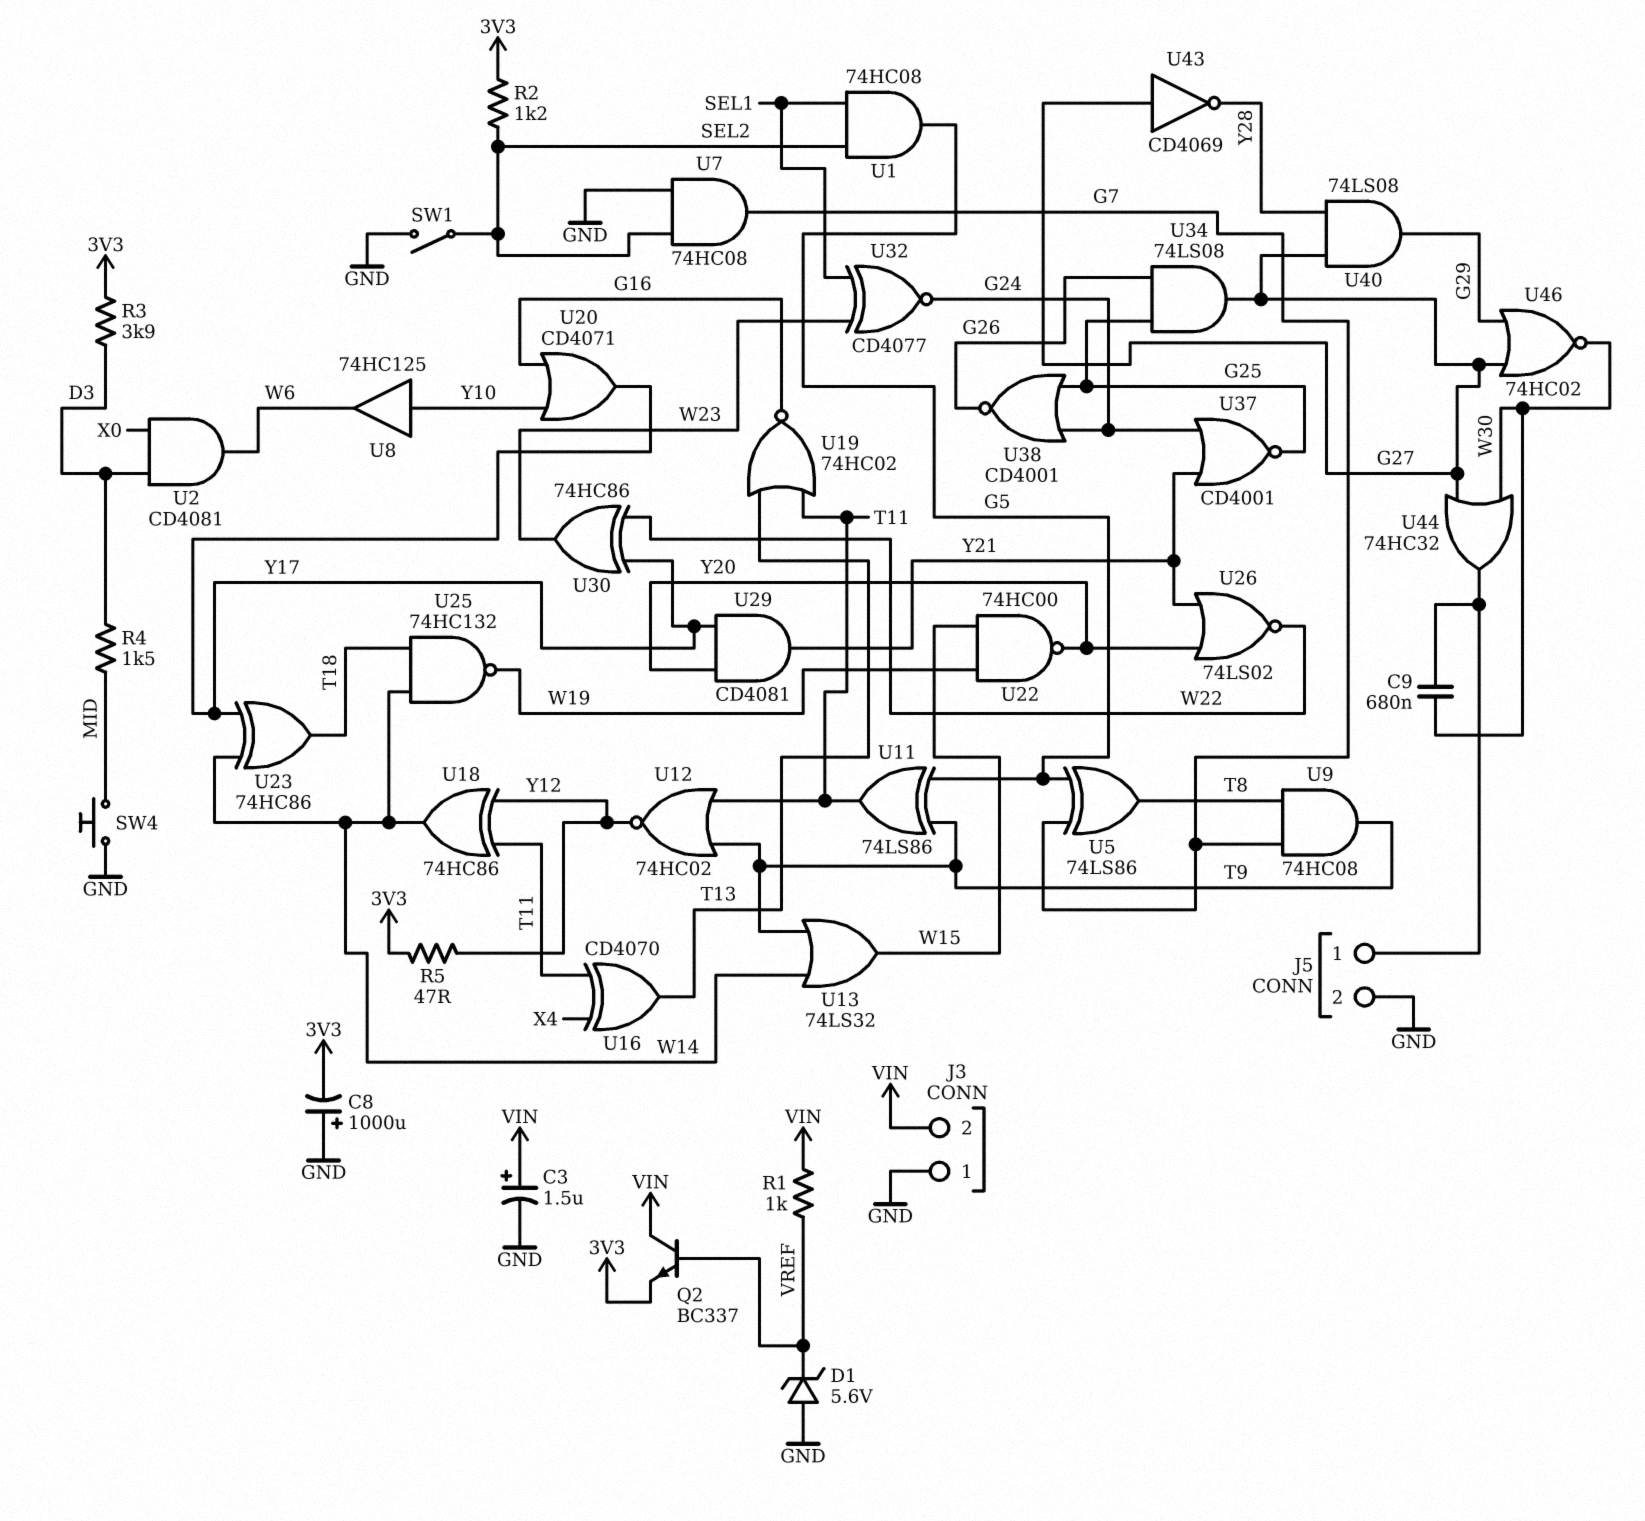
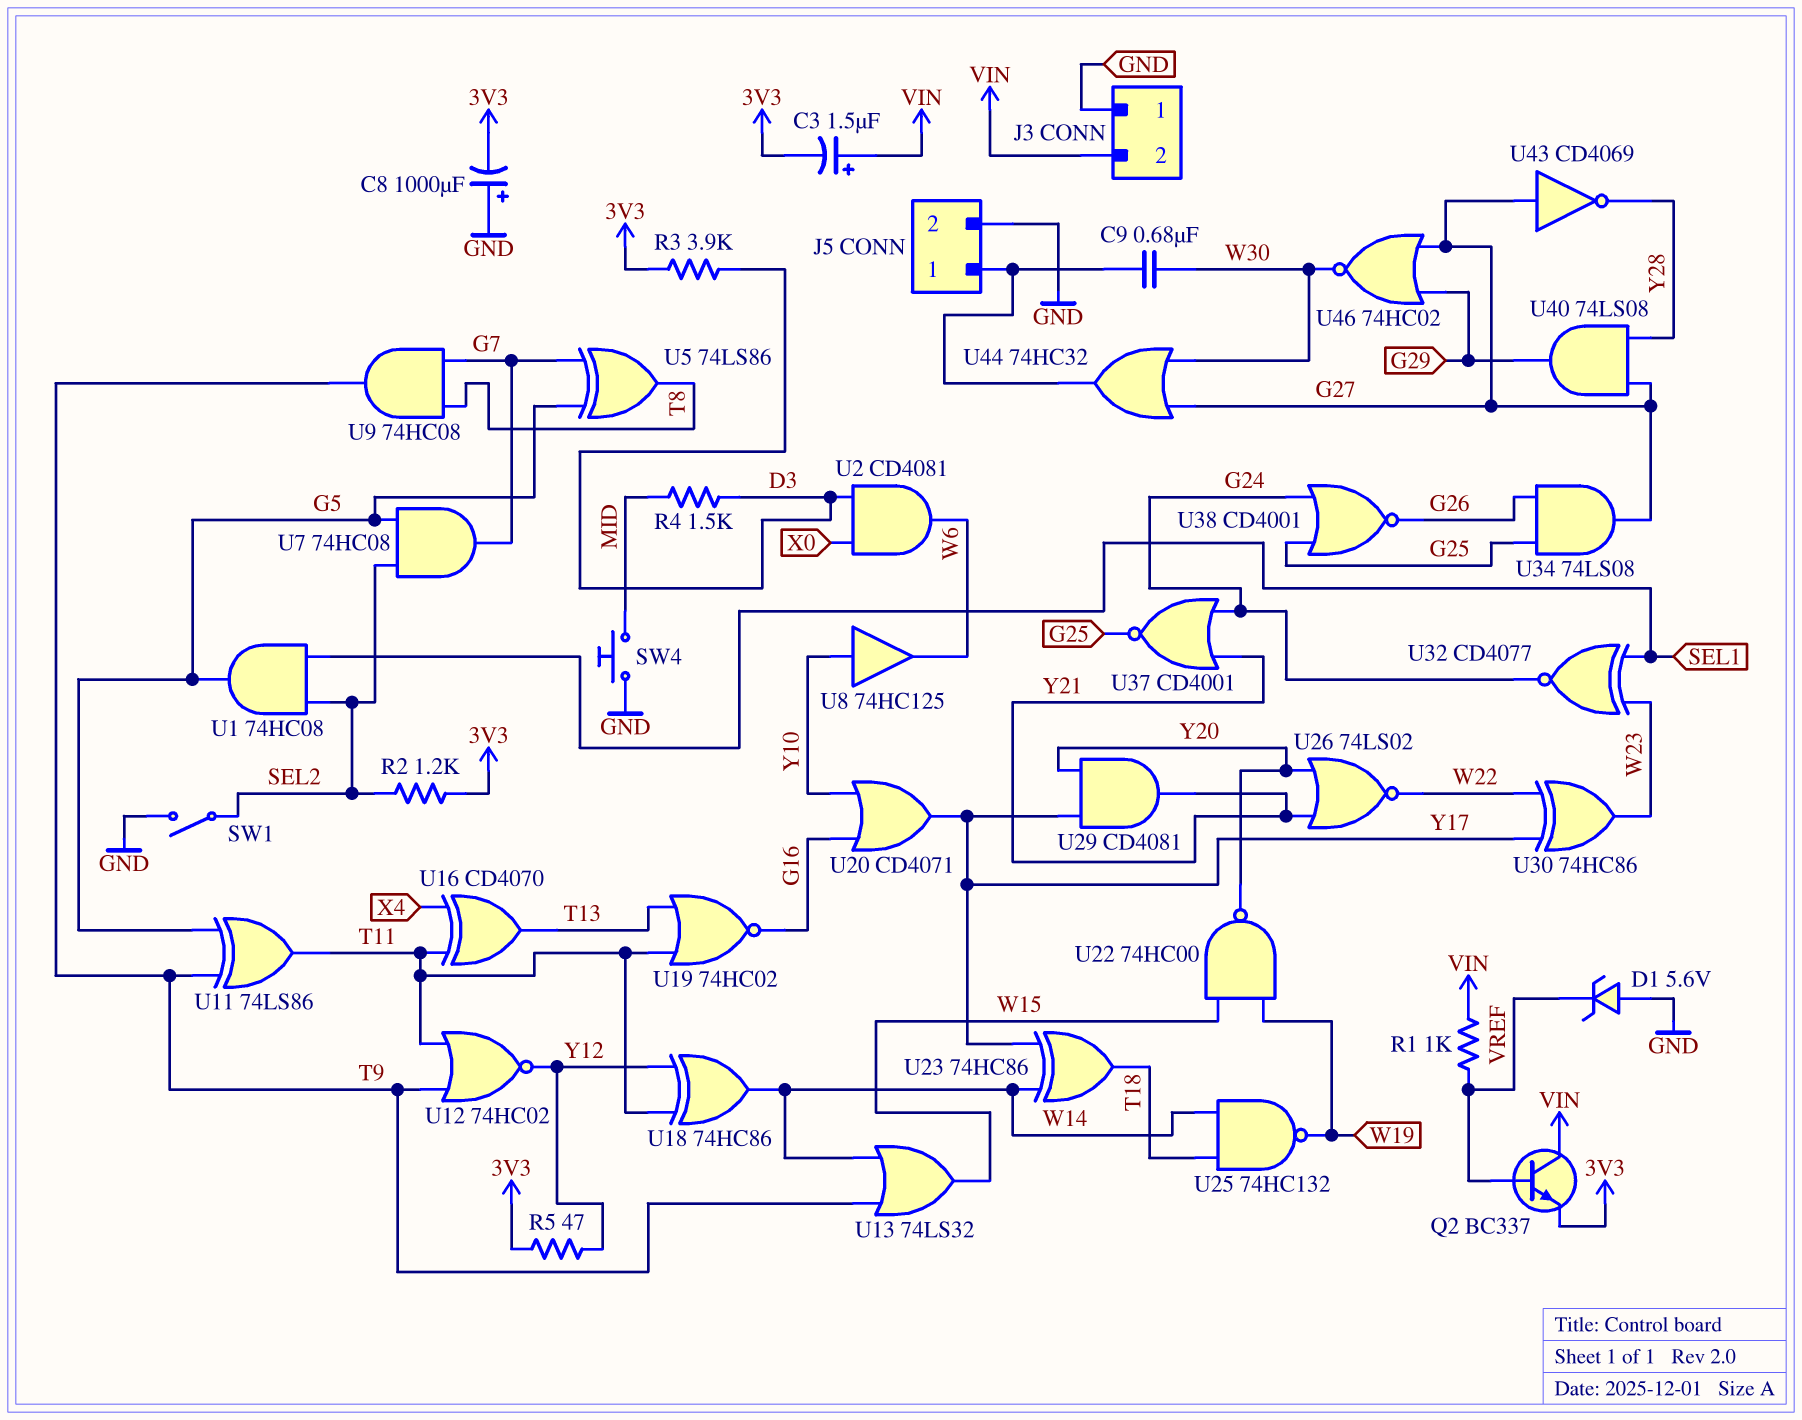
C3: 1.5uF (plus VIN, minus GND) -> 1.5uF (plus VIN, minus 3V3)
U7: AND 74HC08 (in GND, in SEL2, out G7) -> AND 74HC08 (in G5, in SEL2, out G7)

